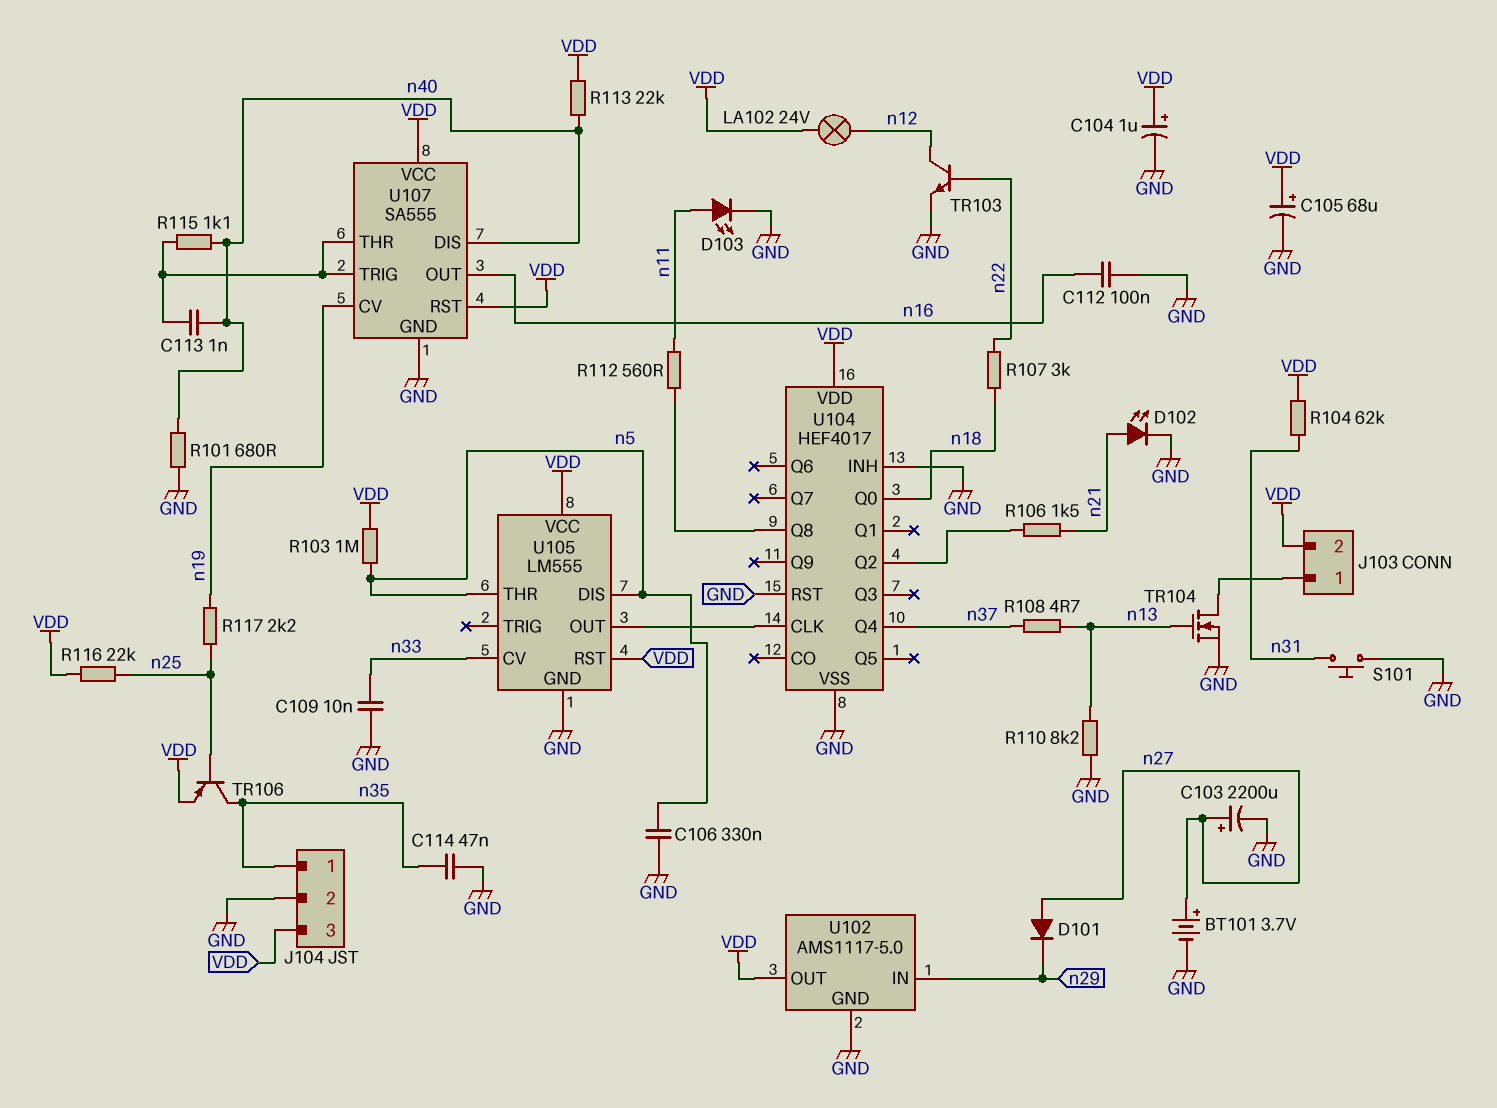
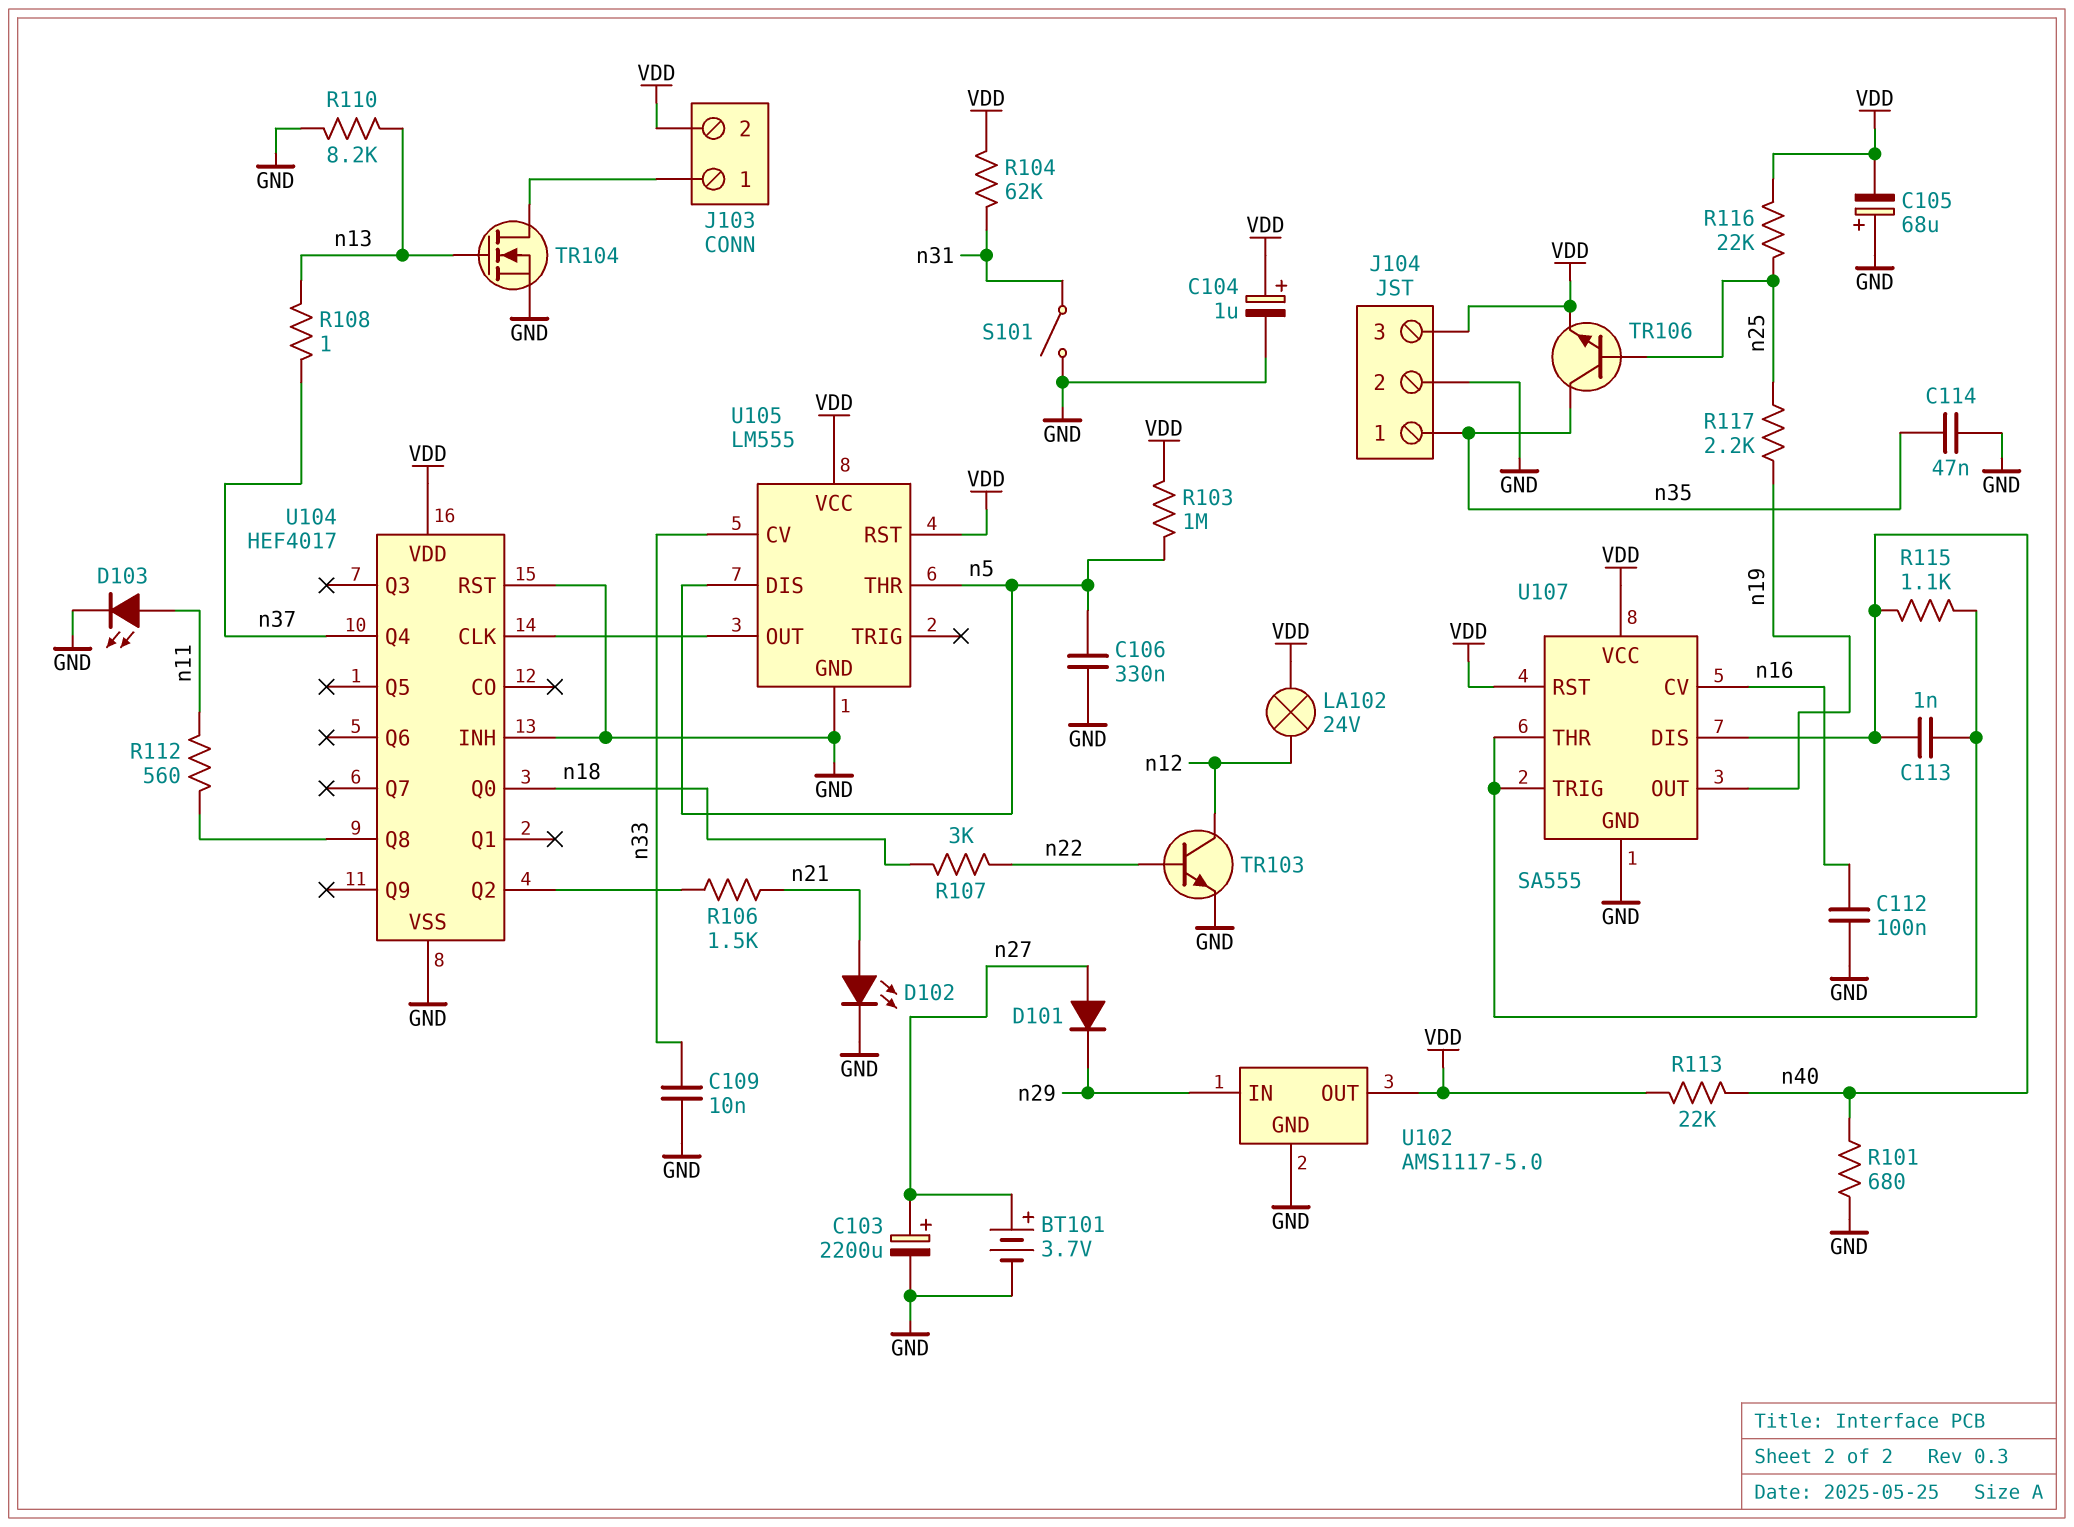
C105: 68uF (plus VDD, minus GND) -> 68uF (plus GND, minus VDD)
R108: 4.7 (n13, n37) -> 1 (n13, n37)
S101: button (GND, n31) -> switch (GND, n31)
TR106: PNP (B n25, C n35, E VDD) -> NPN (B n25, C n35, E VDD)
U107 pin CV: n19 -> n16
U107 pin OUT: n16 -> n19

